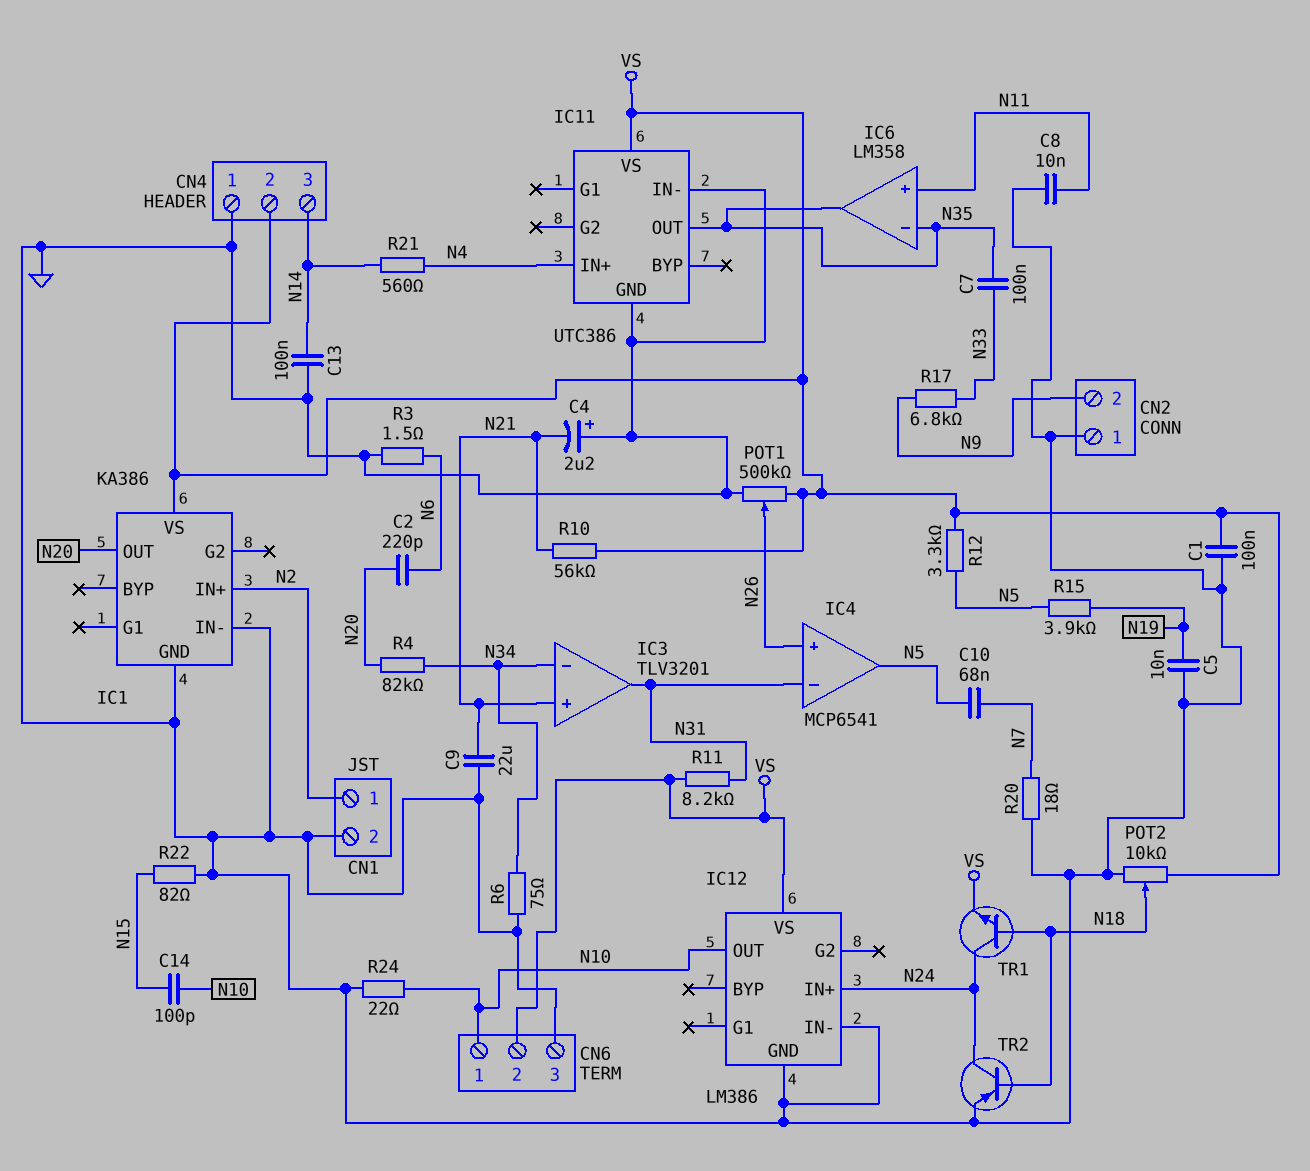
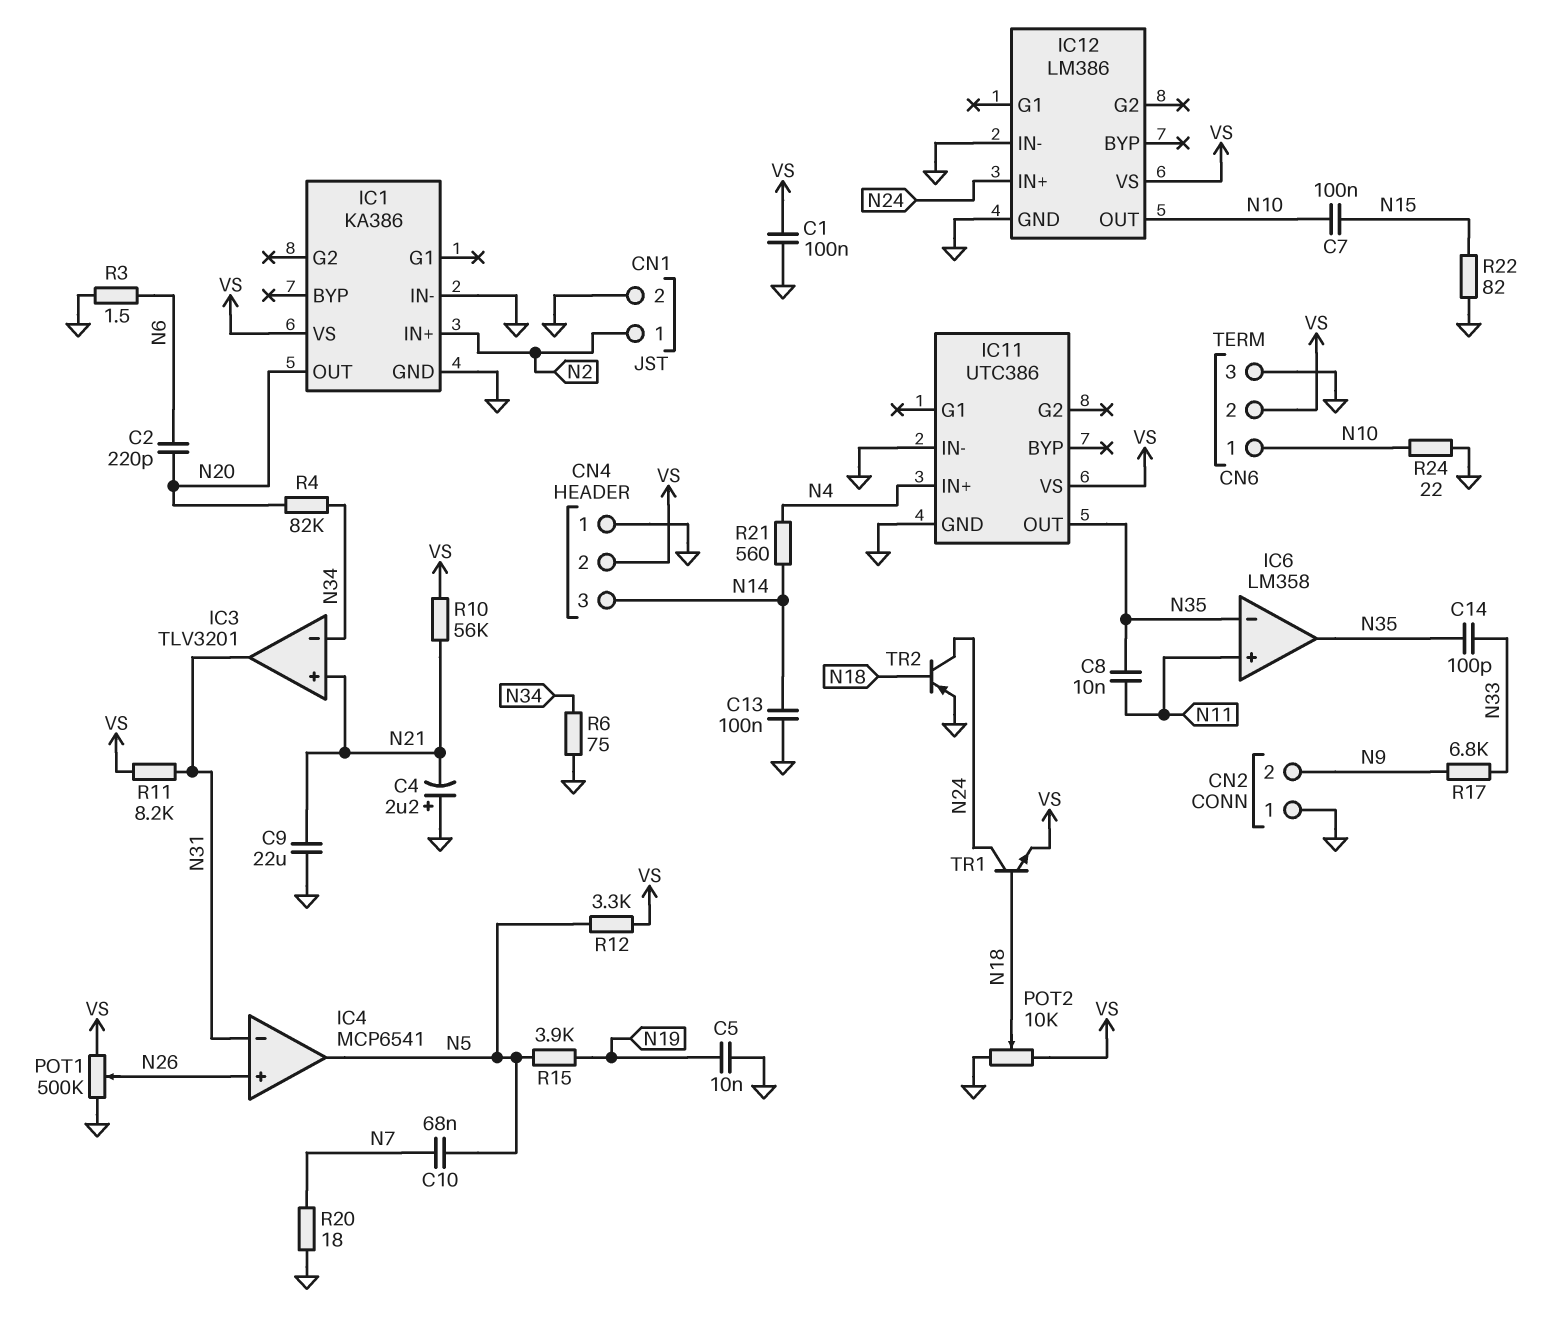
C7: 100nF (N33, N35) -> 100nF (N10, N15)
C8: 10nF (GND, N11) -> 10nF (N11, N35)
C14: 100pF (N10, N15) -> 100pF (N33, N35)

